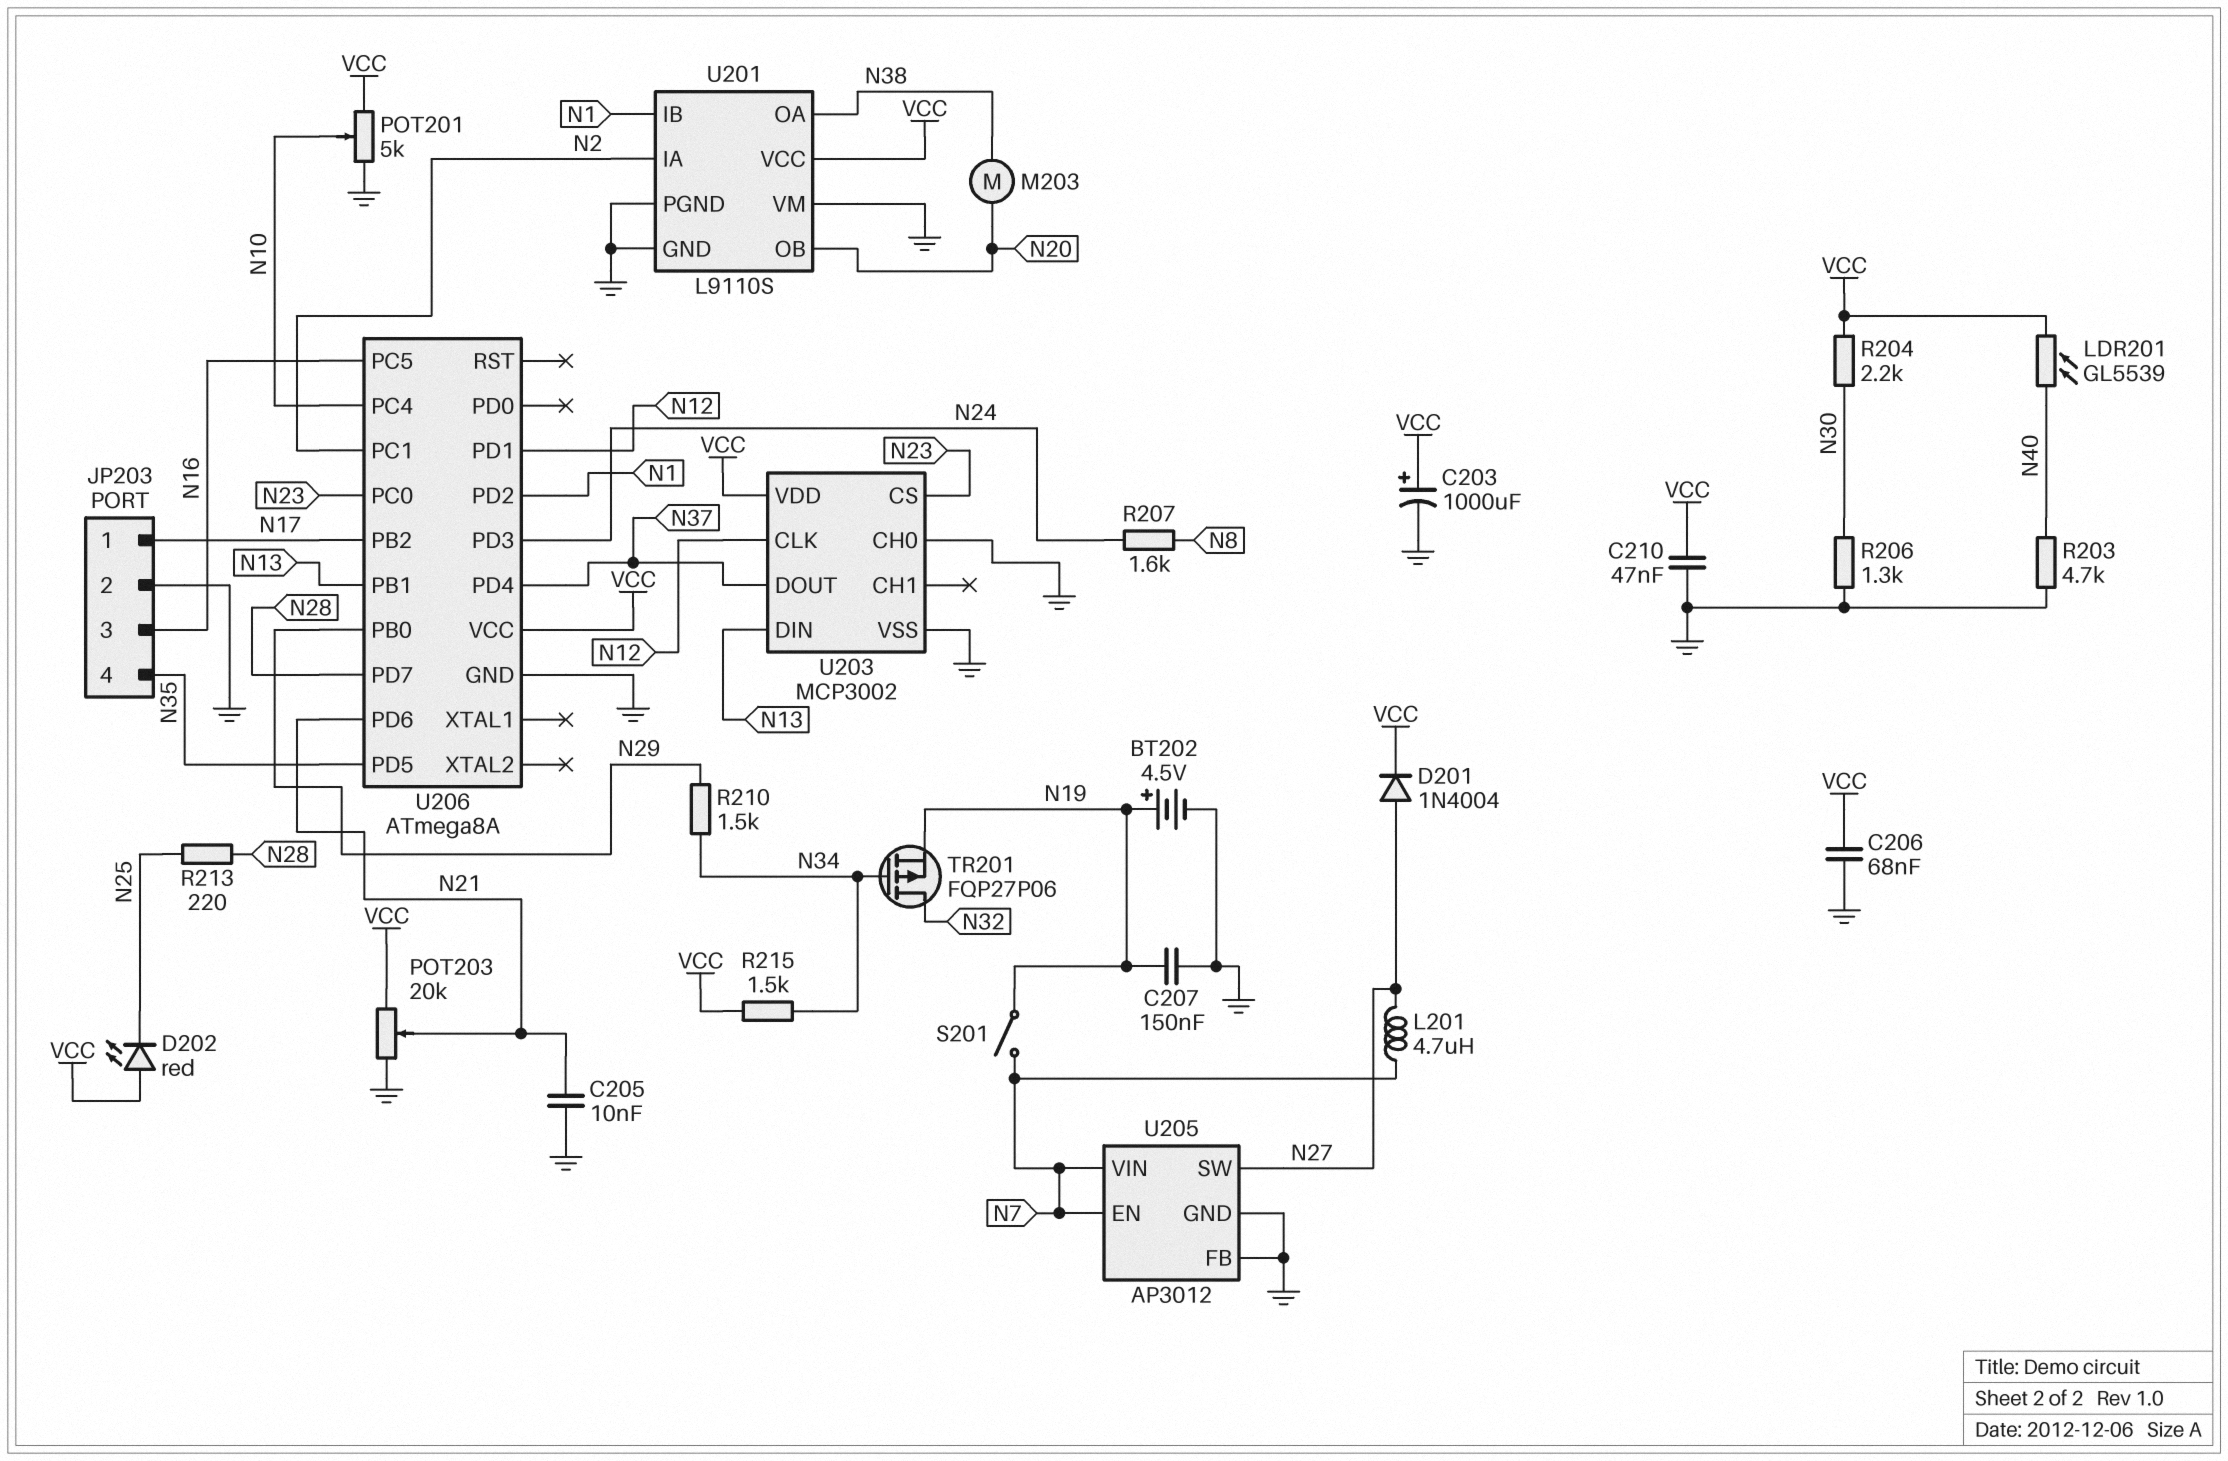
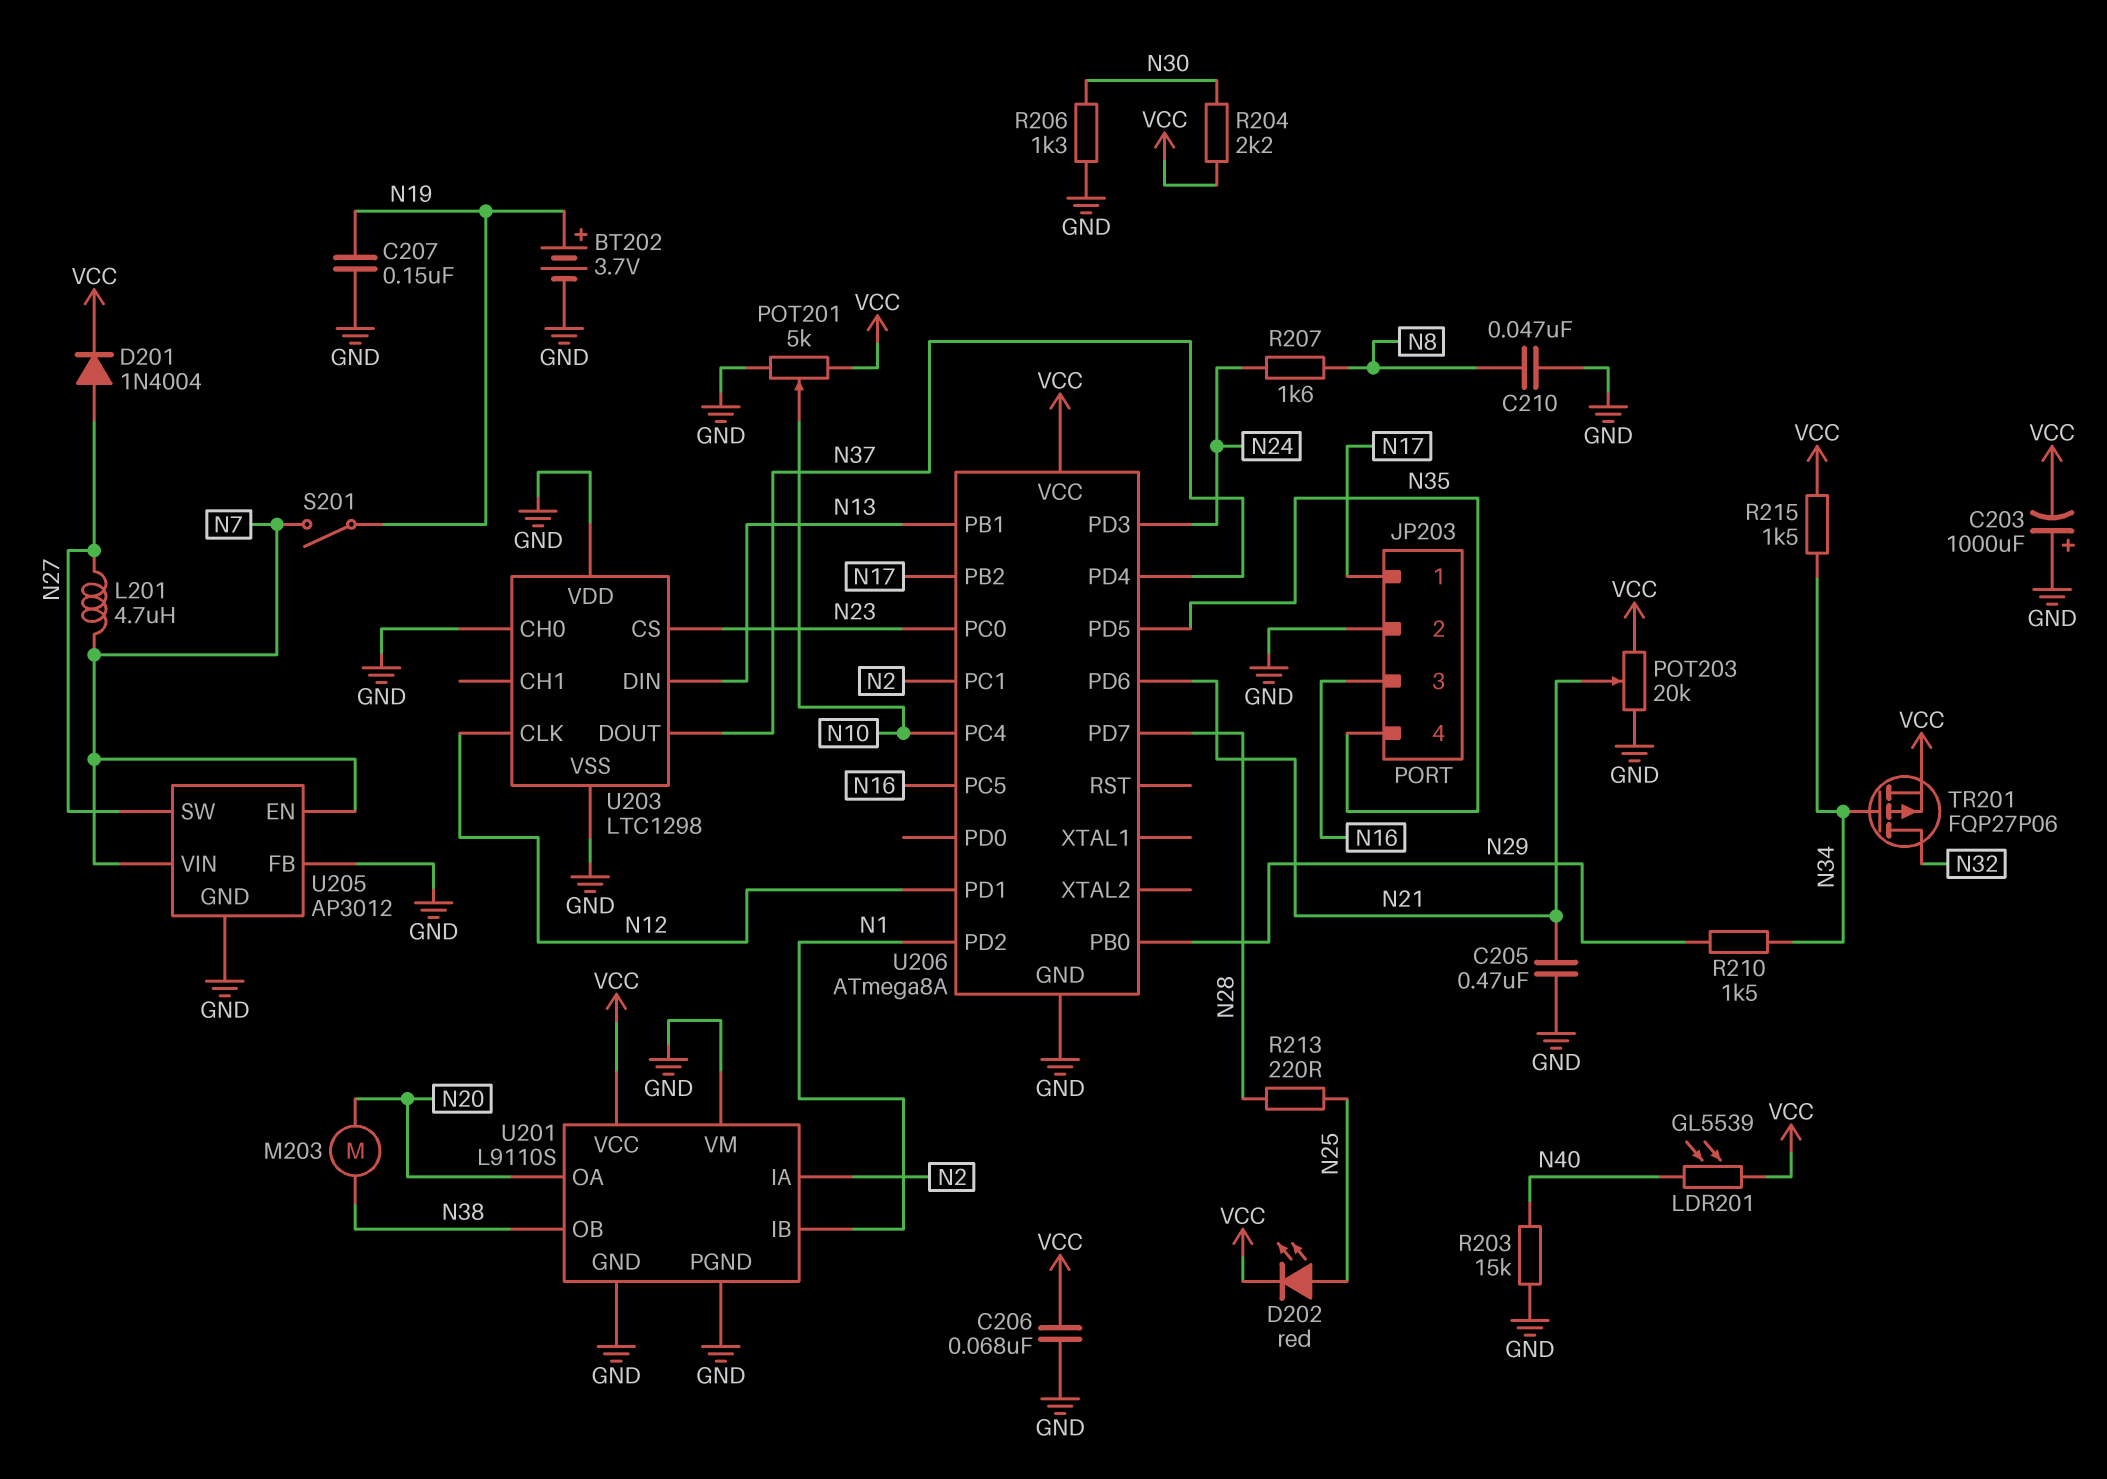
BT202: 4.5V (plus N19, minus GND) -> 3.7V (plus N19, minus GND)
C203: 1000uF (plus VCC, minus GND) -> 1000uF (plus GND, minus VCC)
C205: 10nF (GND, N21) -> 470nF (GND, N21)
C210: 47nF (GND, VCC) -> 47nF (GND, N8)
D202: LED red (A VCC, K N25) -> LED red (A N25, K VCC)
R203: 4.7k (GND, N40) -> 15k (GND, N40)
TR201: PMOS FQP27P06 (G N34, D N32, S N19) -> PMOS FQP27P06 (G N34, D N32, S VCC)
U201 pin OA: N38 -> N20
U201 pin OB: N20 -> N38
U203: MCP3002 -> LTC1298
U203 pin VDD: VCC -> GND

